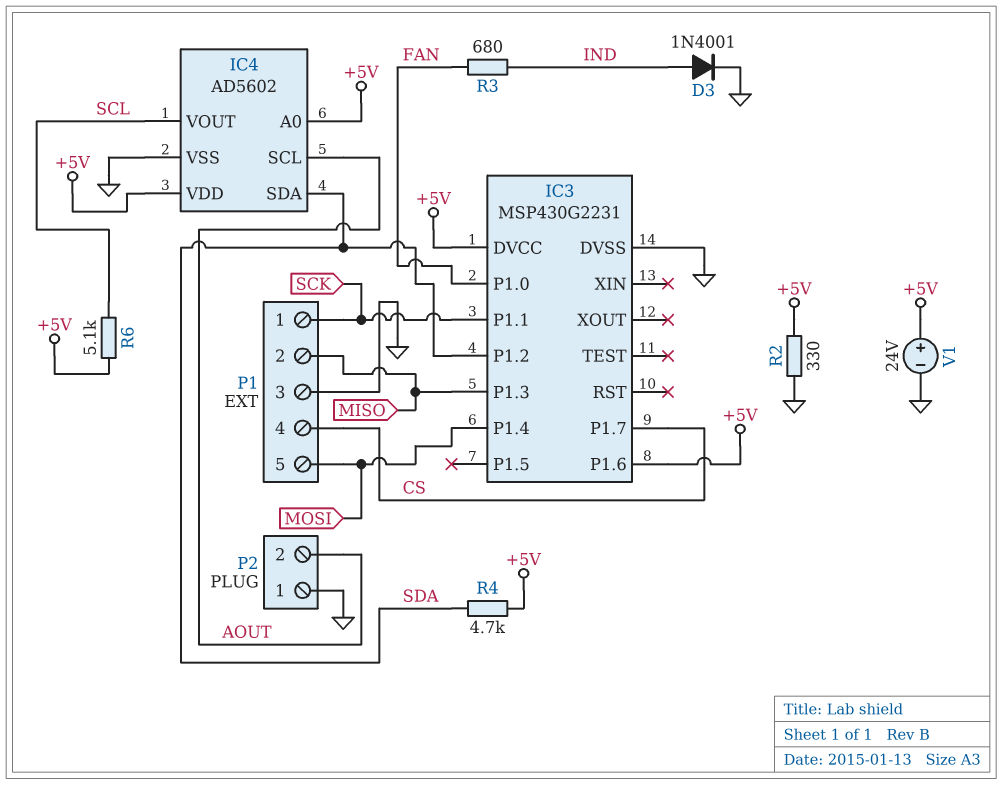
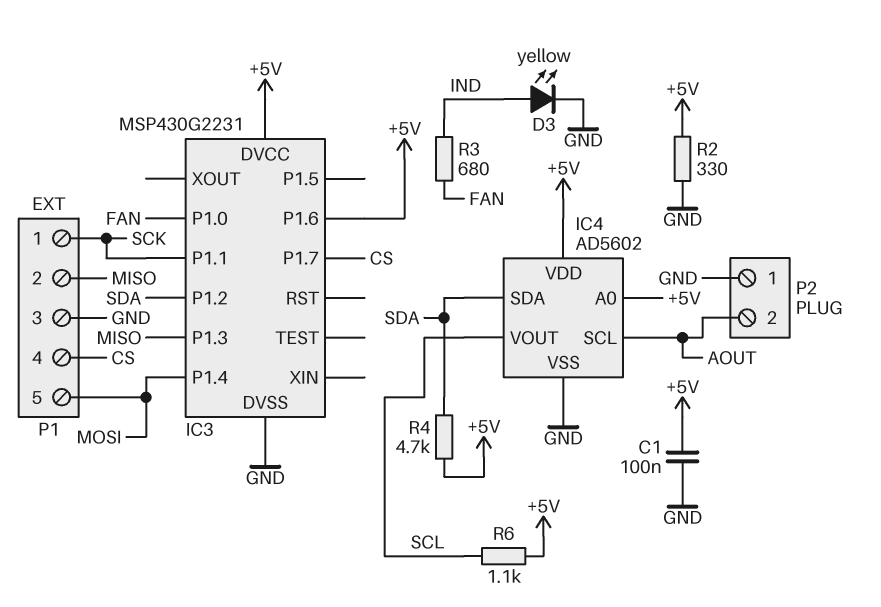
C1: none -> 100nF (+5V, GND)
D3: diode 1N4001 (A IND, K GND) -> LED yellow (A IND, K GND)
R6: 5.1k (+5V, SCL) -> 1.1k (+5V, SCL)
V1: 24V (plus +5V, minus GND) -> none

